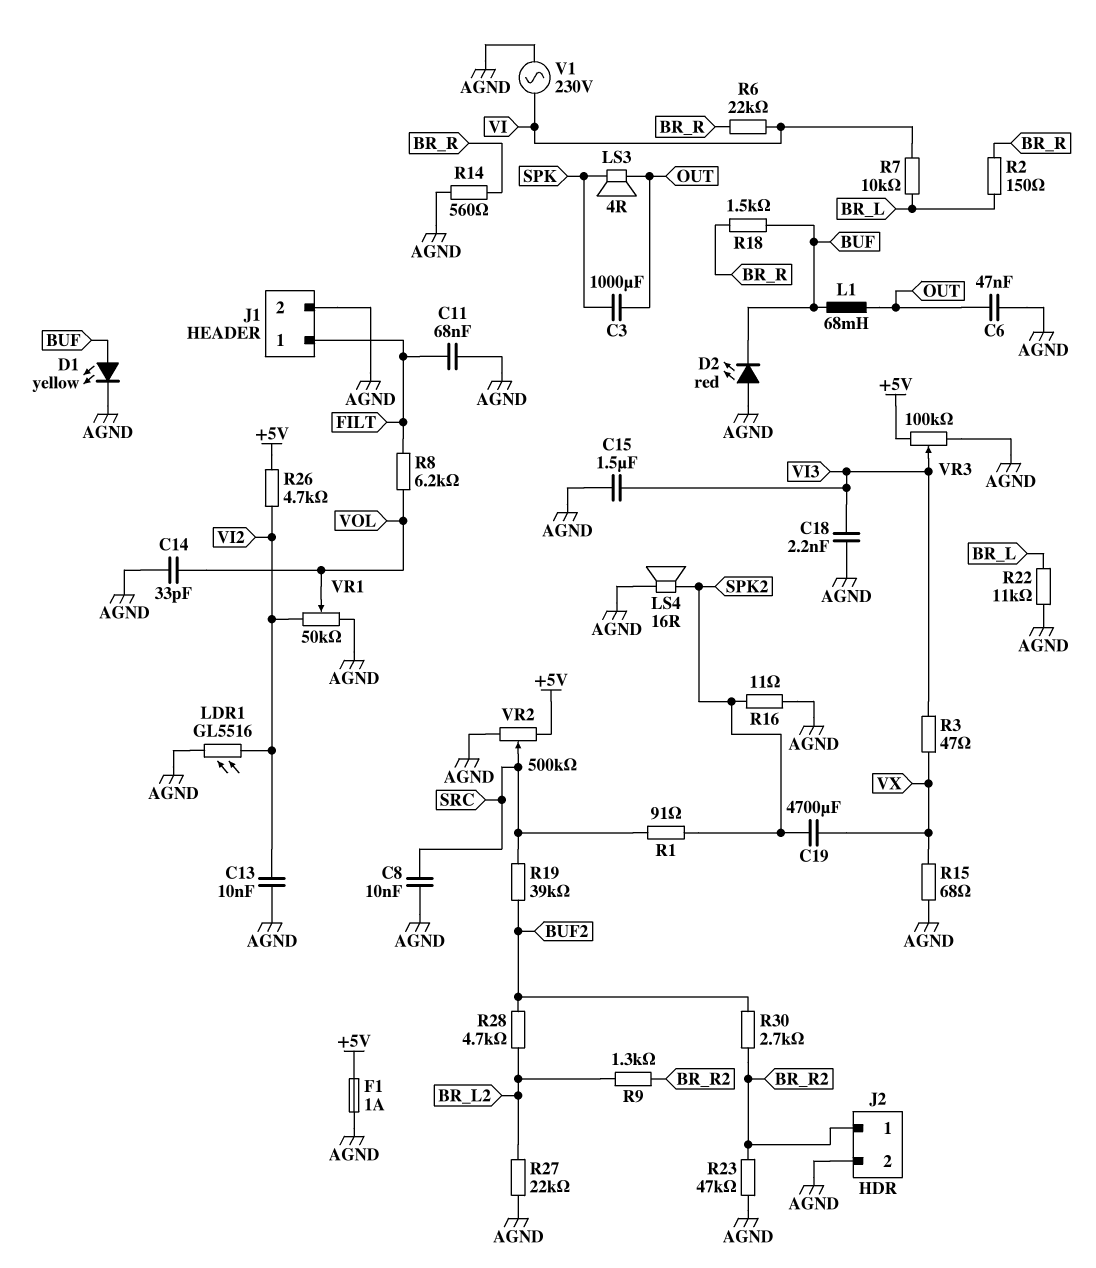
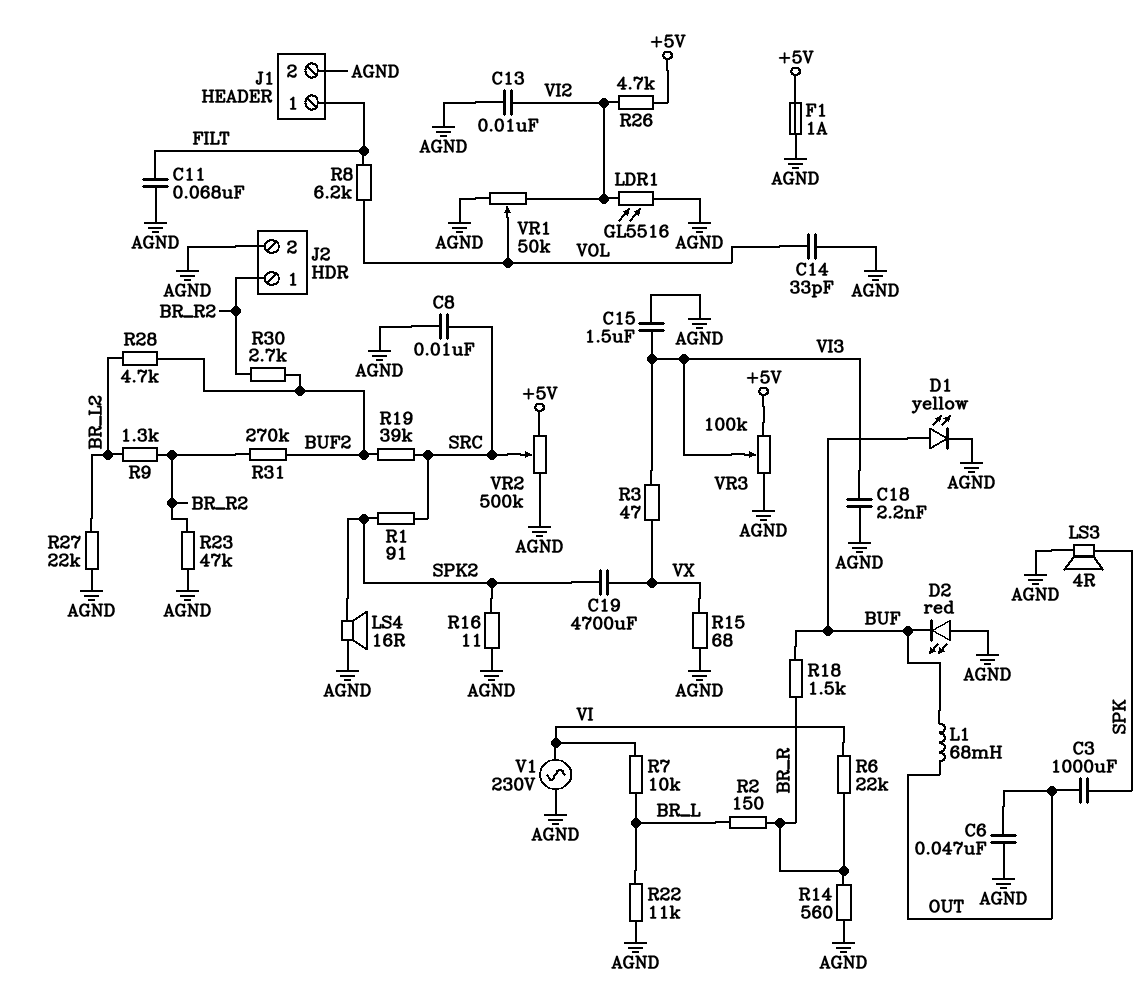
LS3: speaker 4R (OUT, SPK) -> speaker 4R (AGND, SPK)
R31: none -> 270k (BR_R2, BUF2)

